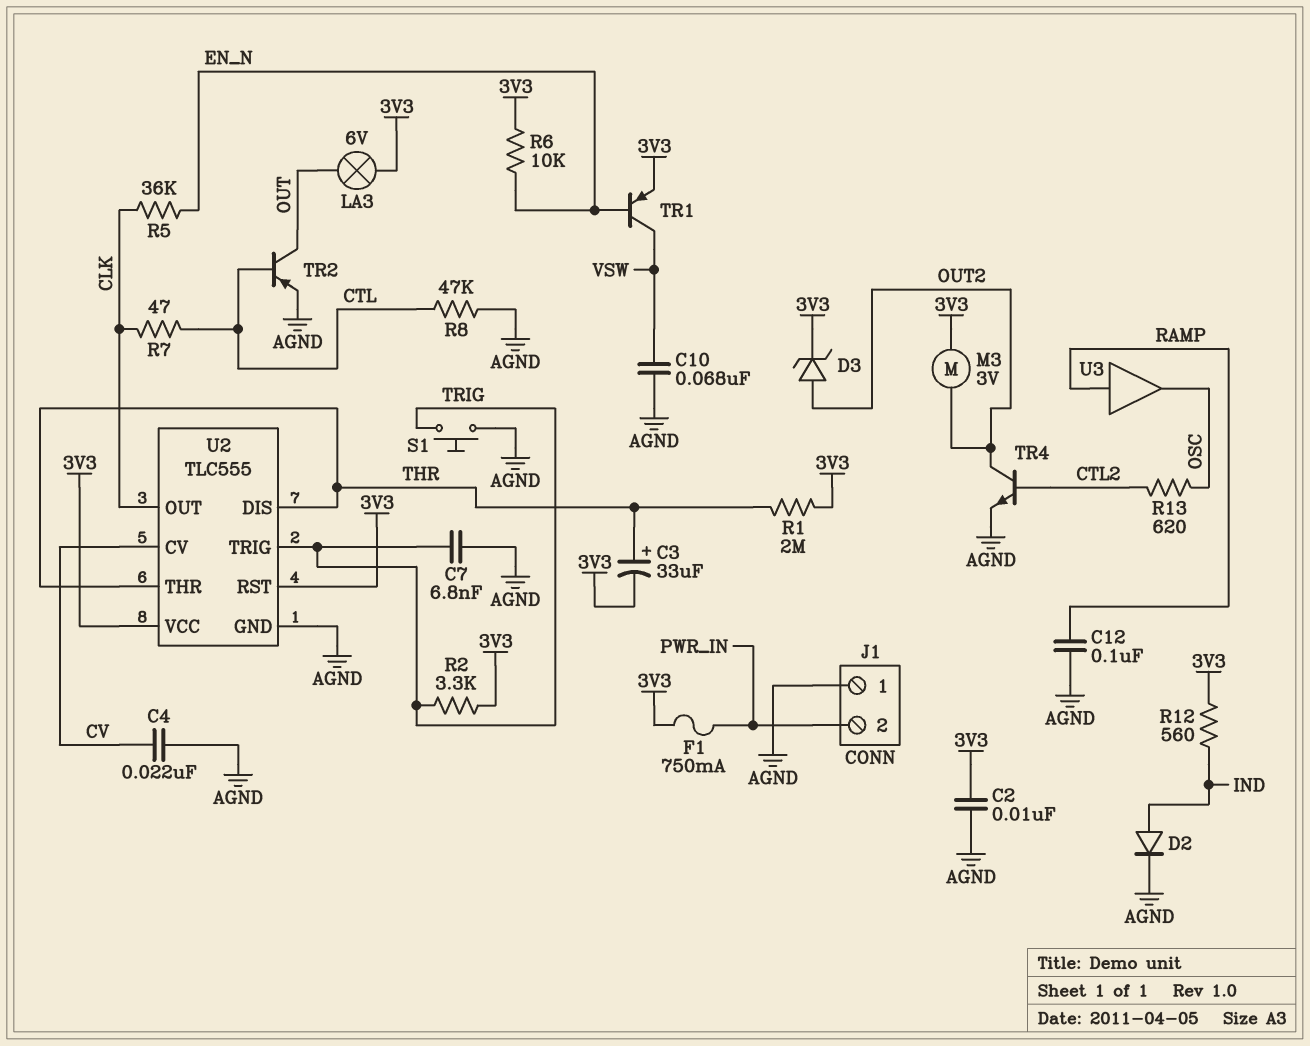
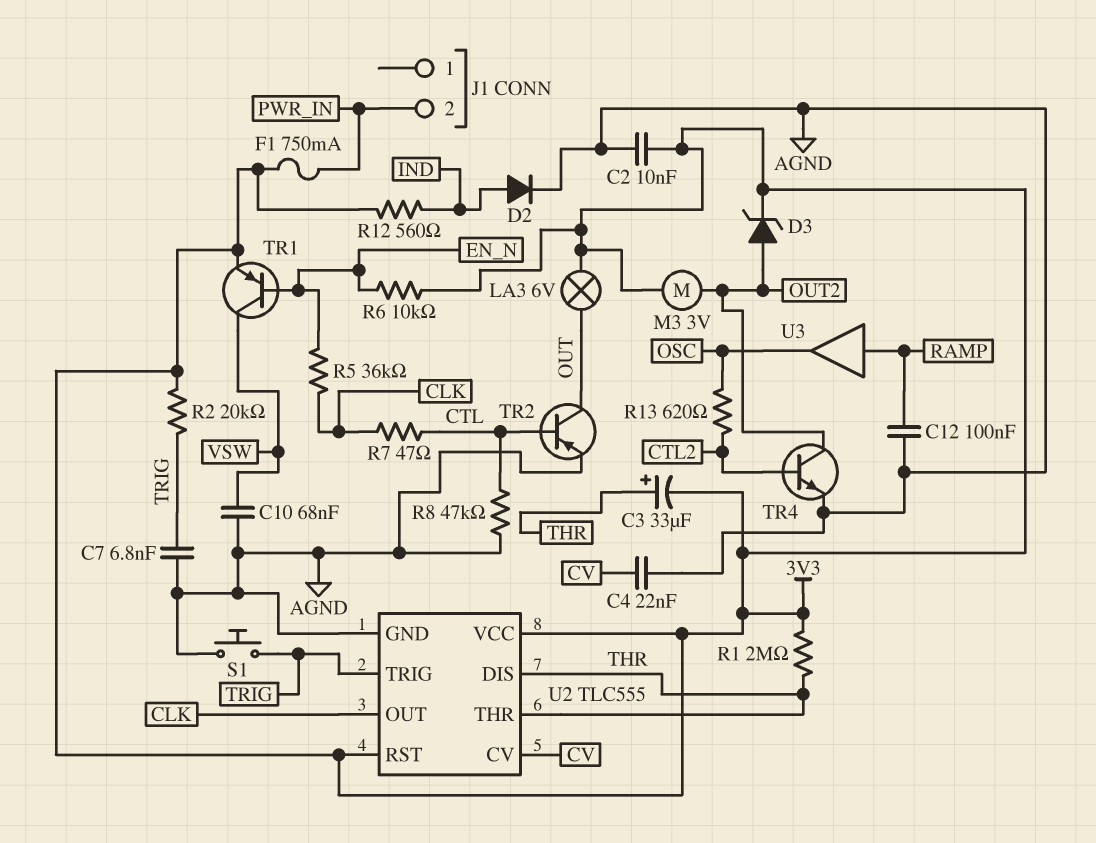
J1 pin 1: AGND -> none
R2: 3.3k (3V3, TRIG) -> 20k (3V3, TRIG)

